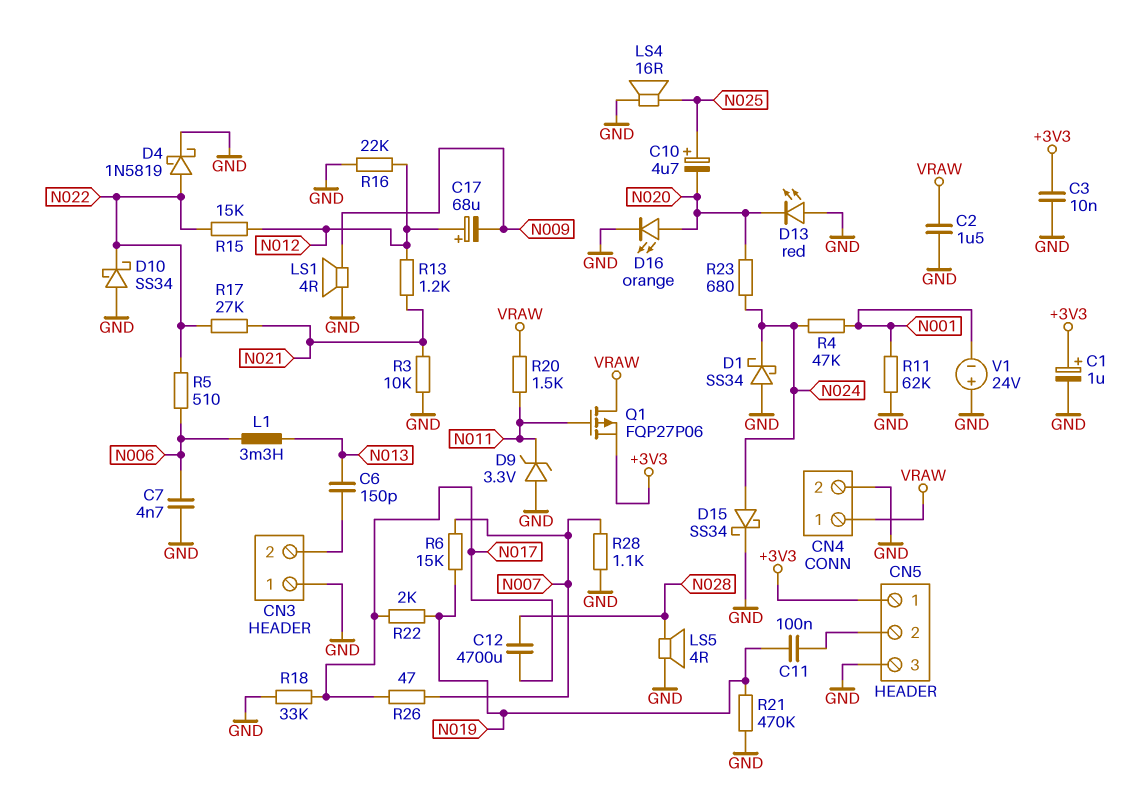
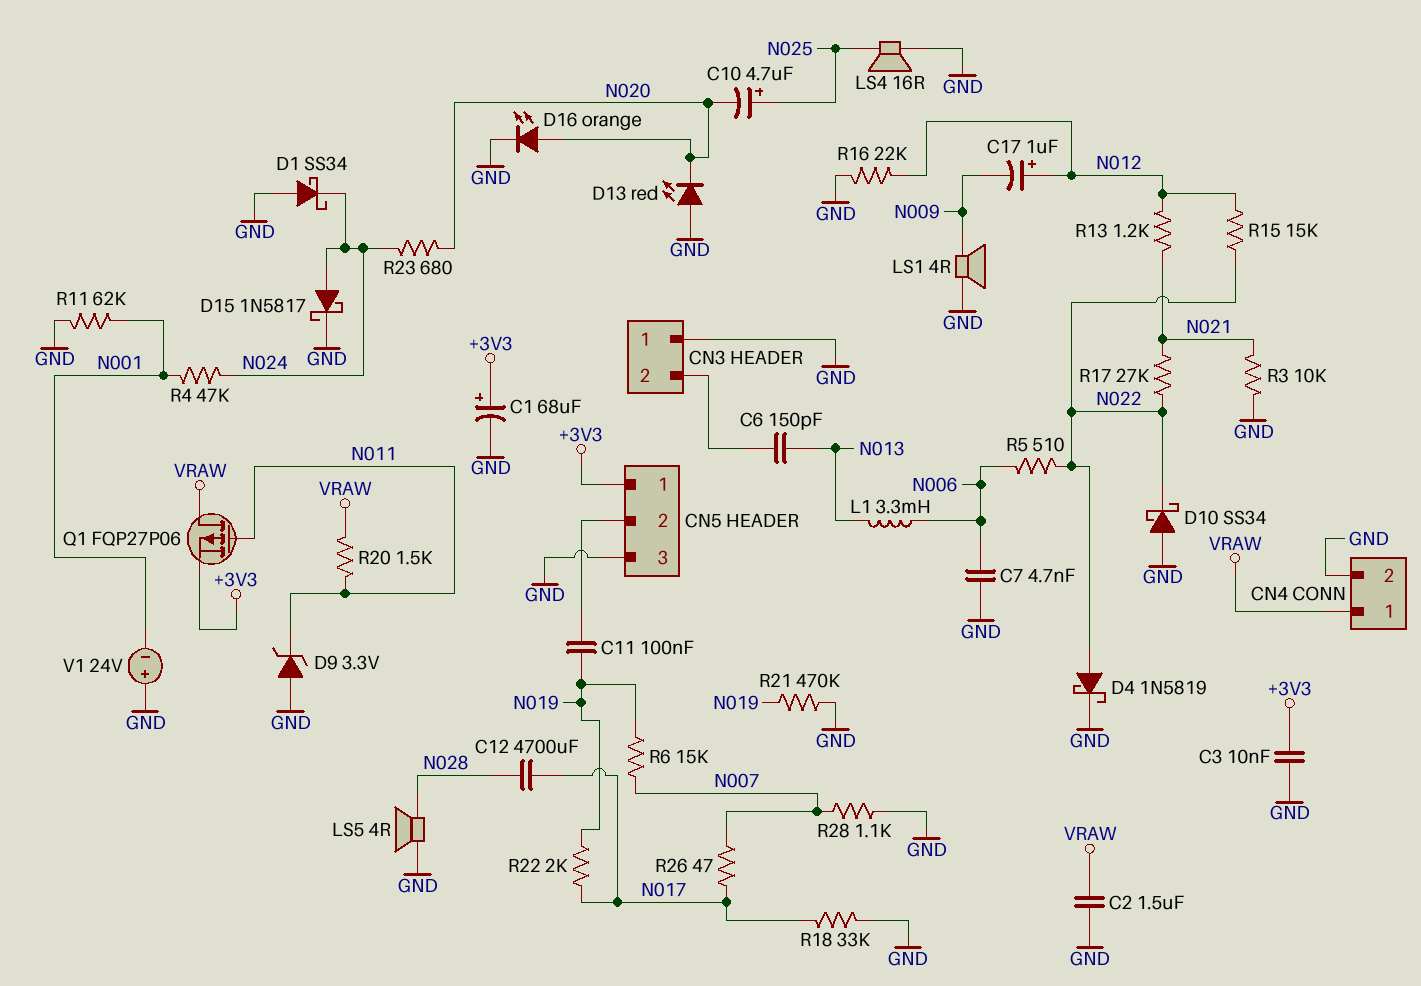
C1: 1uF (plus +3V3, minus GND) -> 68uF (plus +3V3, minus GND)
C17: 68uF (plus N012, minus N009) -> 1uF (plus N012, minus N009)
D15: schottky SS34 (A N024, K GND) -> schottky 1N5817 (A N024, K GND)

